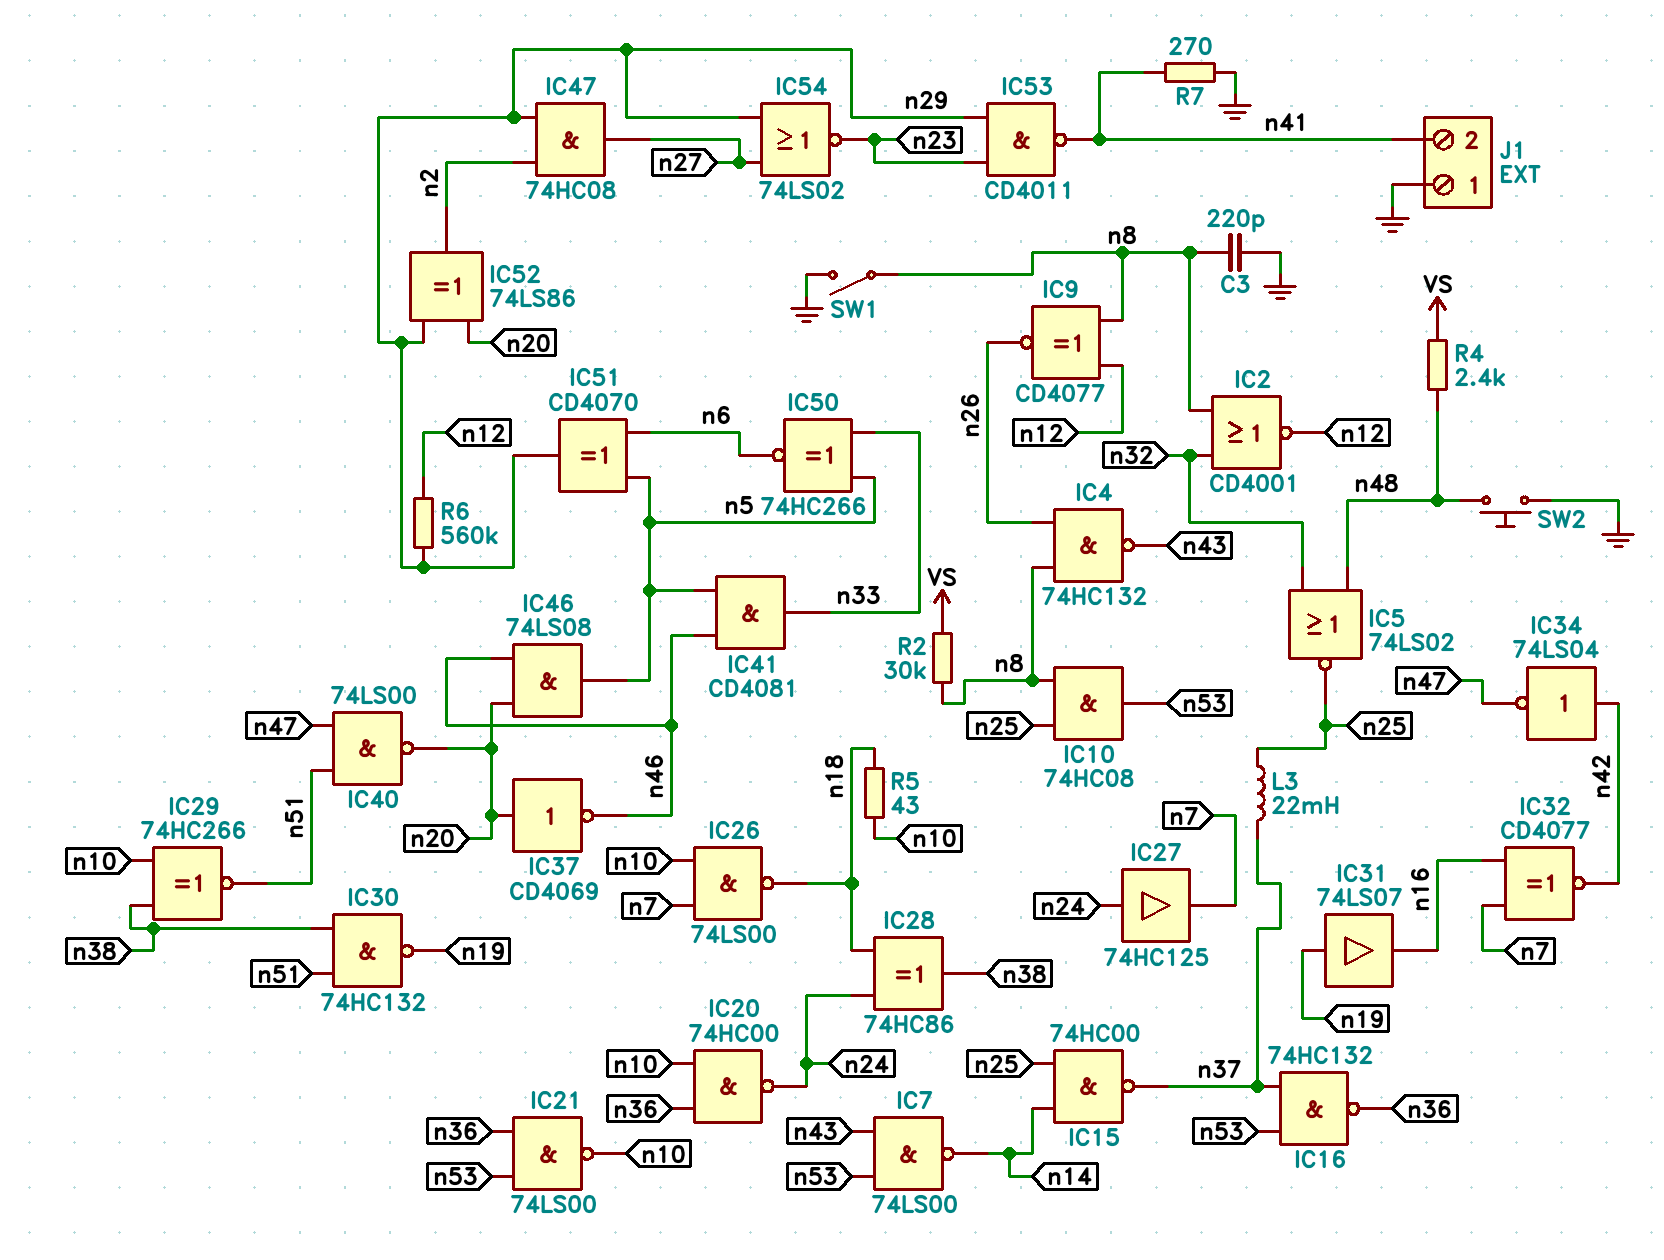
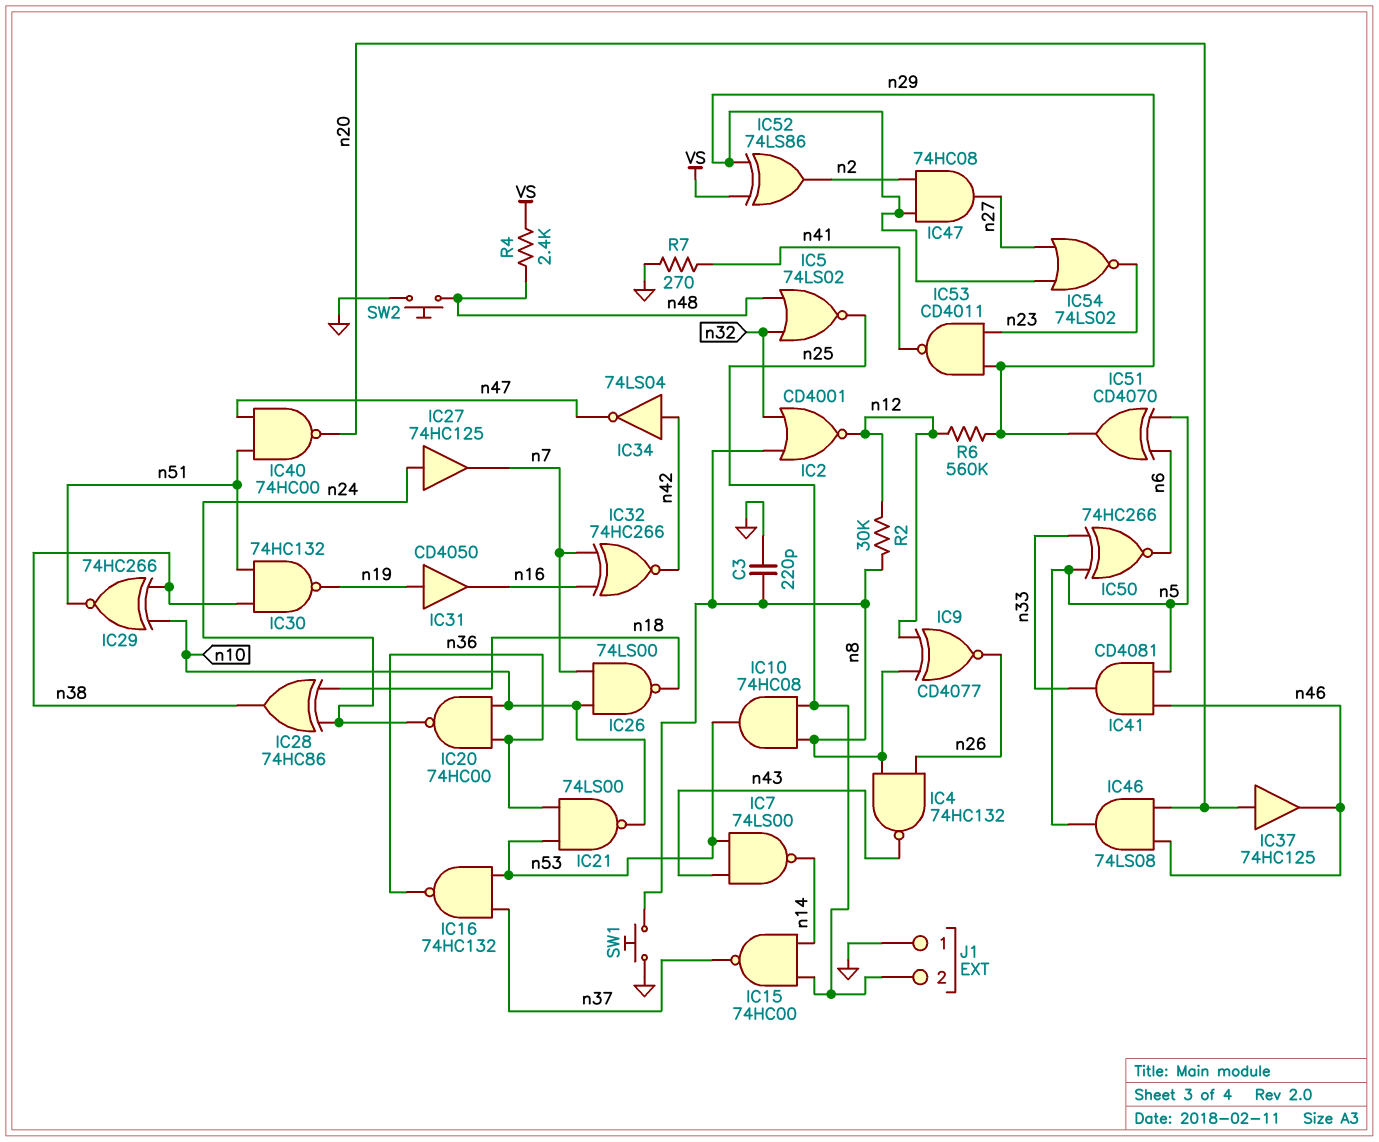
IC31: buffer 74LS07 (in n19, out n16) -> buffer CD4050 (in n19, out n16)
IC32: XNOR CD4077 (in n7, in n16, out n42) -> XNOR 74HC266 (in n7, in n16, out n42)
IC37: NOT CD4069 (in n20, out n46) -> buffer 74HC125 (in n20, out n46)
IC40: NAND 74LS00 (in n47, in n51, out n20) -> NAND 74HC00 (in n47, in n51, out n20)
IC52: XOR 74LS86 (in n20, in n29, out n2) -> XOR 74LS86 (in VS, in n29, out n2)
J1 pin 2: n41 -> n25
L3: 22mH (n25, n37) -> none
R2: 30k (VS, n8) -> 30k (n8, n12)
R5: 43 (n10, n18) -> none
SW1: switch (GND, n8) -> button (GND, n8)

